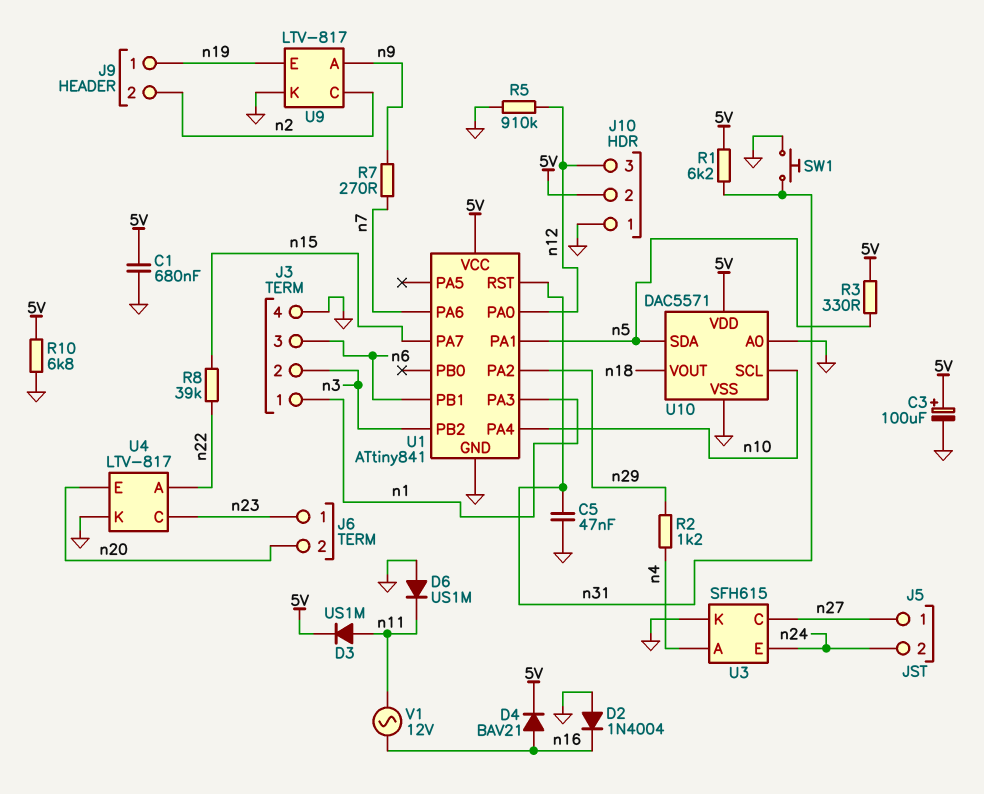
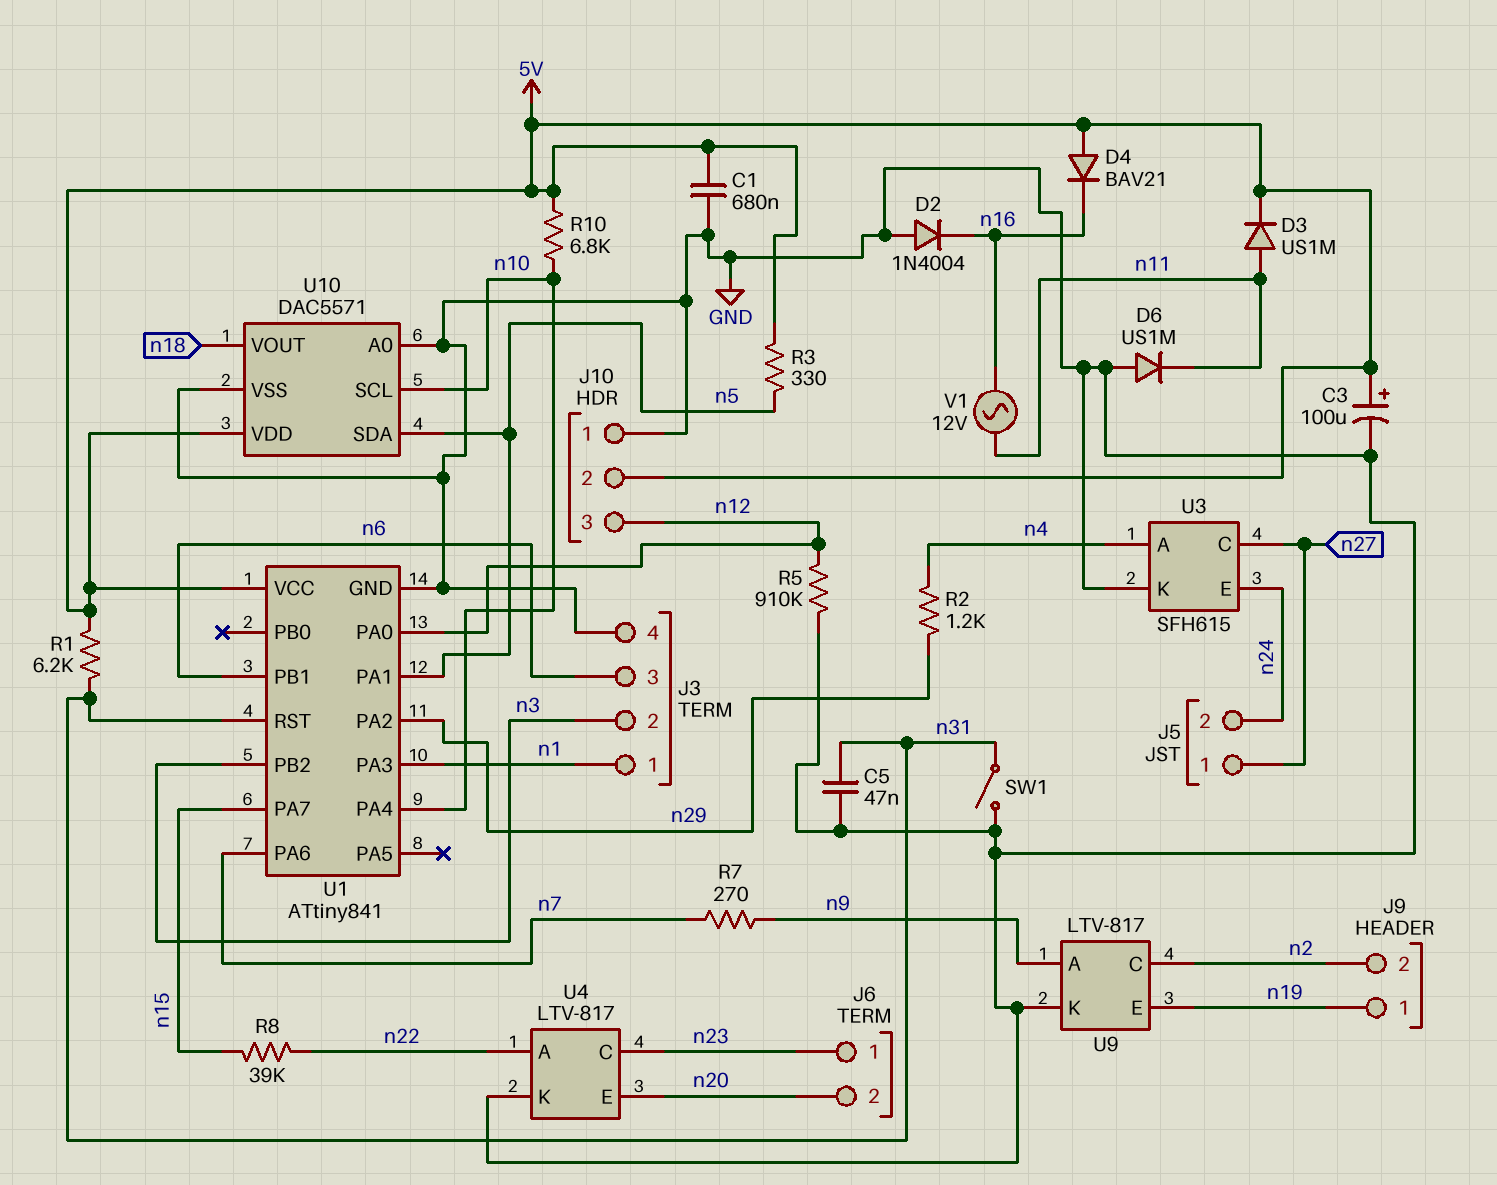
D4: diode BAV21 (A n16, K 5V) -> diode BAV21 (A 5V, K n16)
R10: 6.8k (5V, GND) -> 6.8k (5V, n10)
SW1: button (GND, n31) -> switch (GND, n31)

